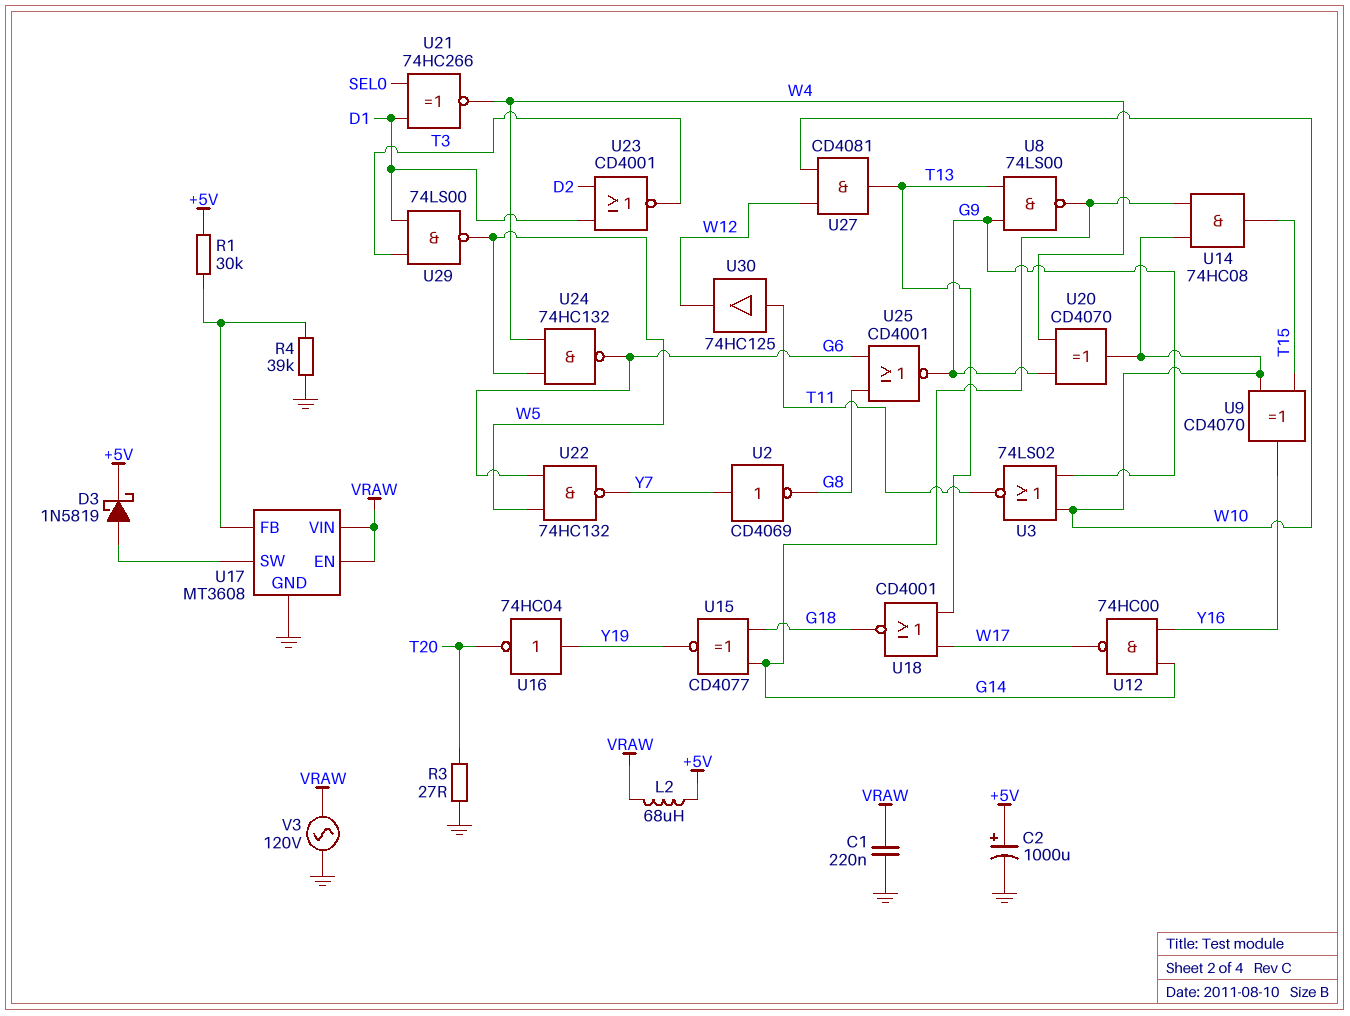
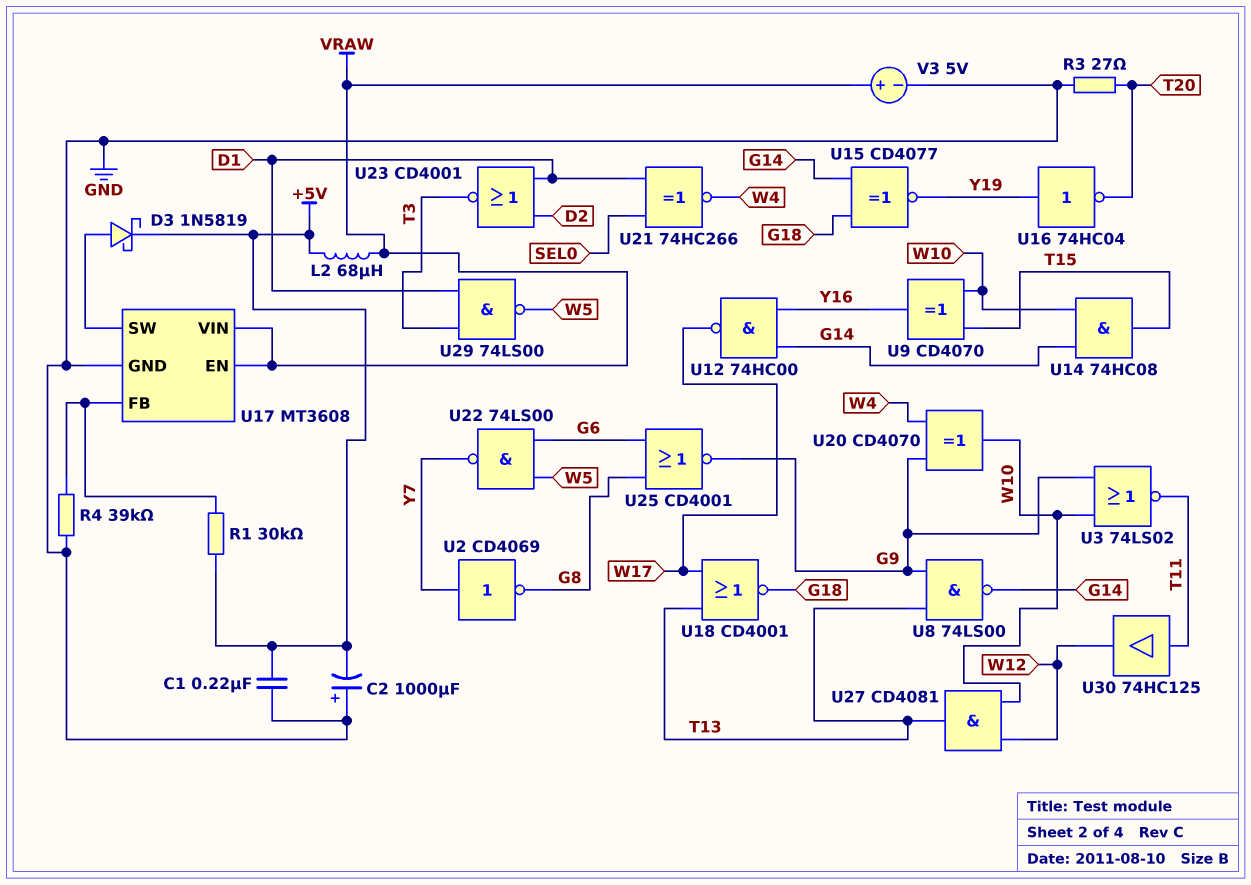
C1: 220nF (GND, VRAW) -> 220nF (+5V, GND)
C2: 1000uF (plus +5V, minus GND) -> 1000uF (plus GND, minus +5V)
U22: NAND 74HC132 (in G6, in W5, out Y7) -> NAND 74LS00 (in G6, in W5, out Y7)
U24: NAND 74HC132 (in W4, in W5, out G6) -> none
V3: AC 120V (GND, VRAW) -> 5V (plus VRAW, minus GND)

